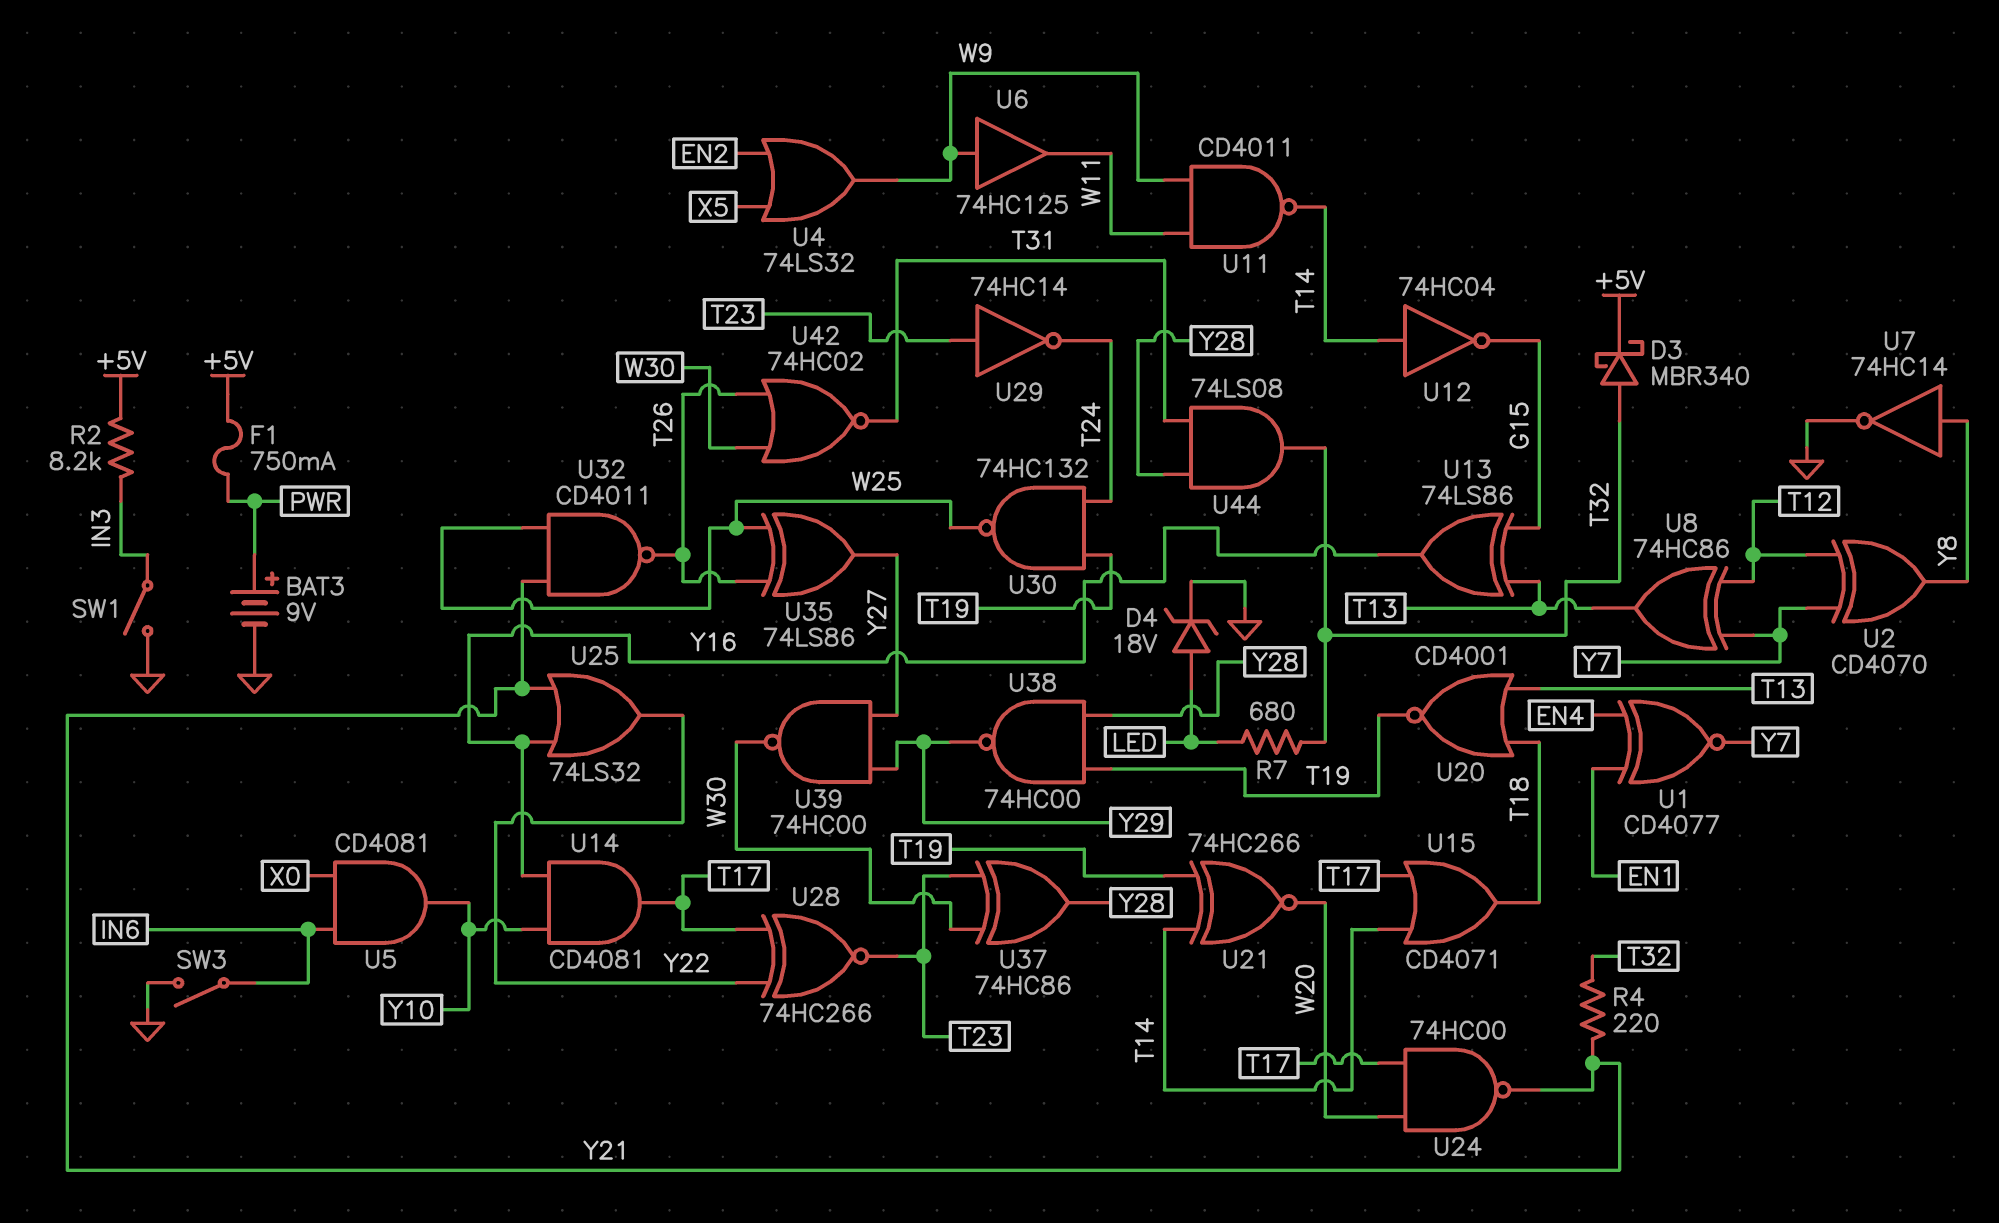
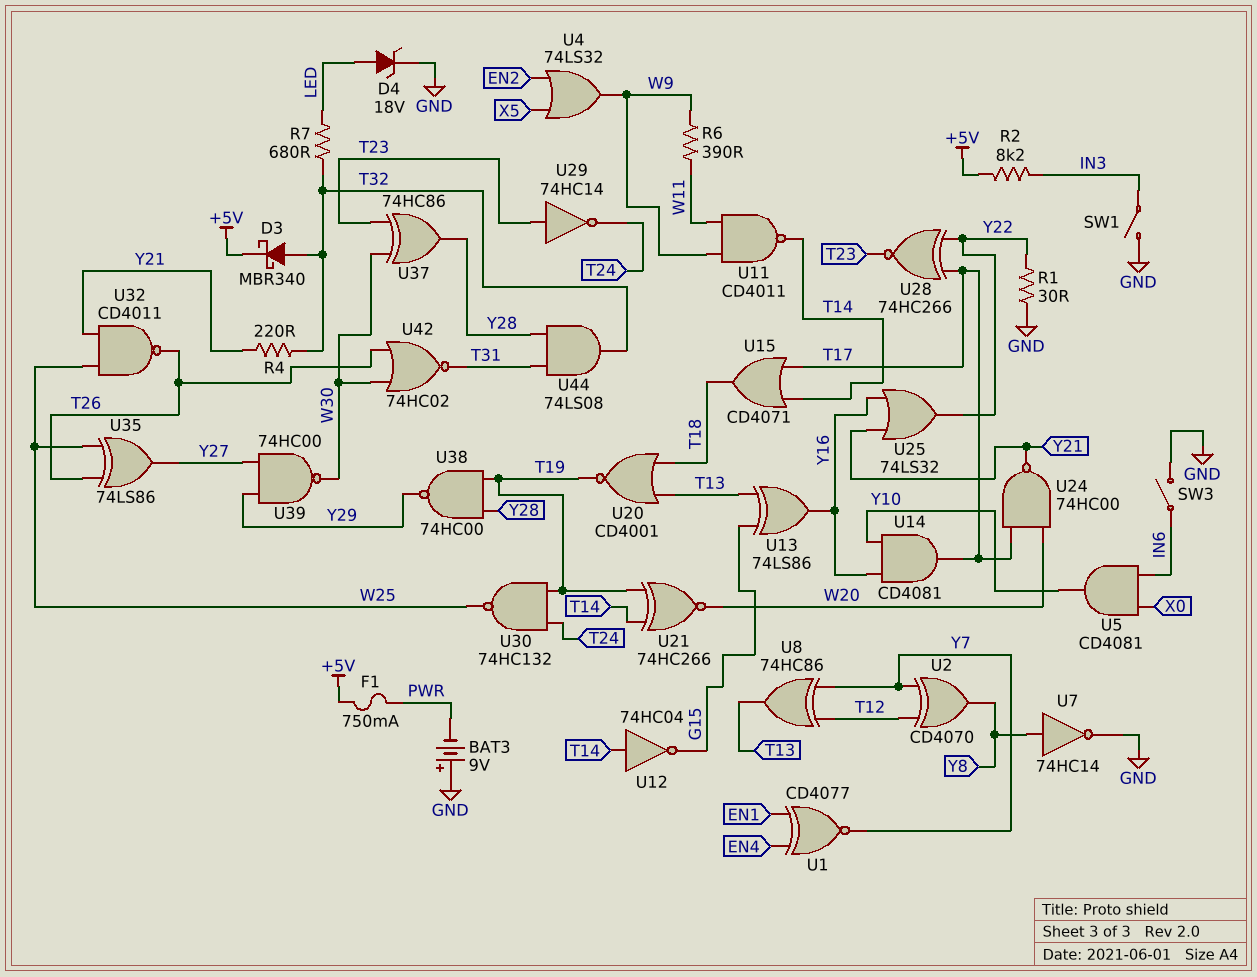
BAT3: 9V (plus PWR, minus GND) -> 9V (plus GND, minus PWR)
R1: none -> 30 (GND, Y22)
R6: none -> 390 (W9, W11)
U6: buffer 74HC125 (in W9, out W11) -> none

